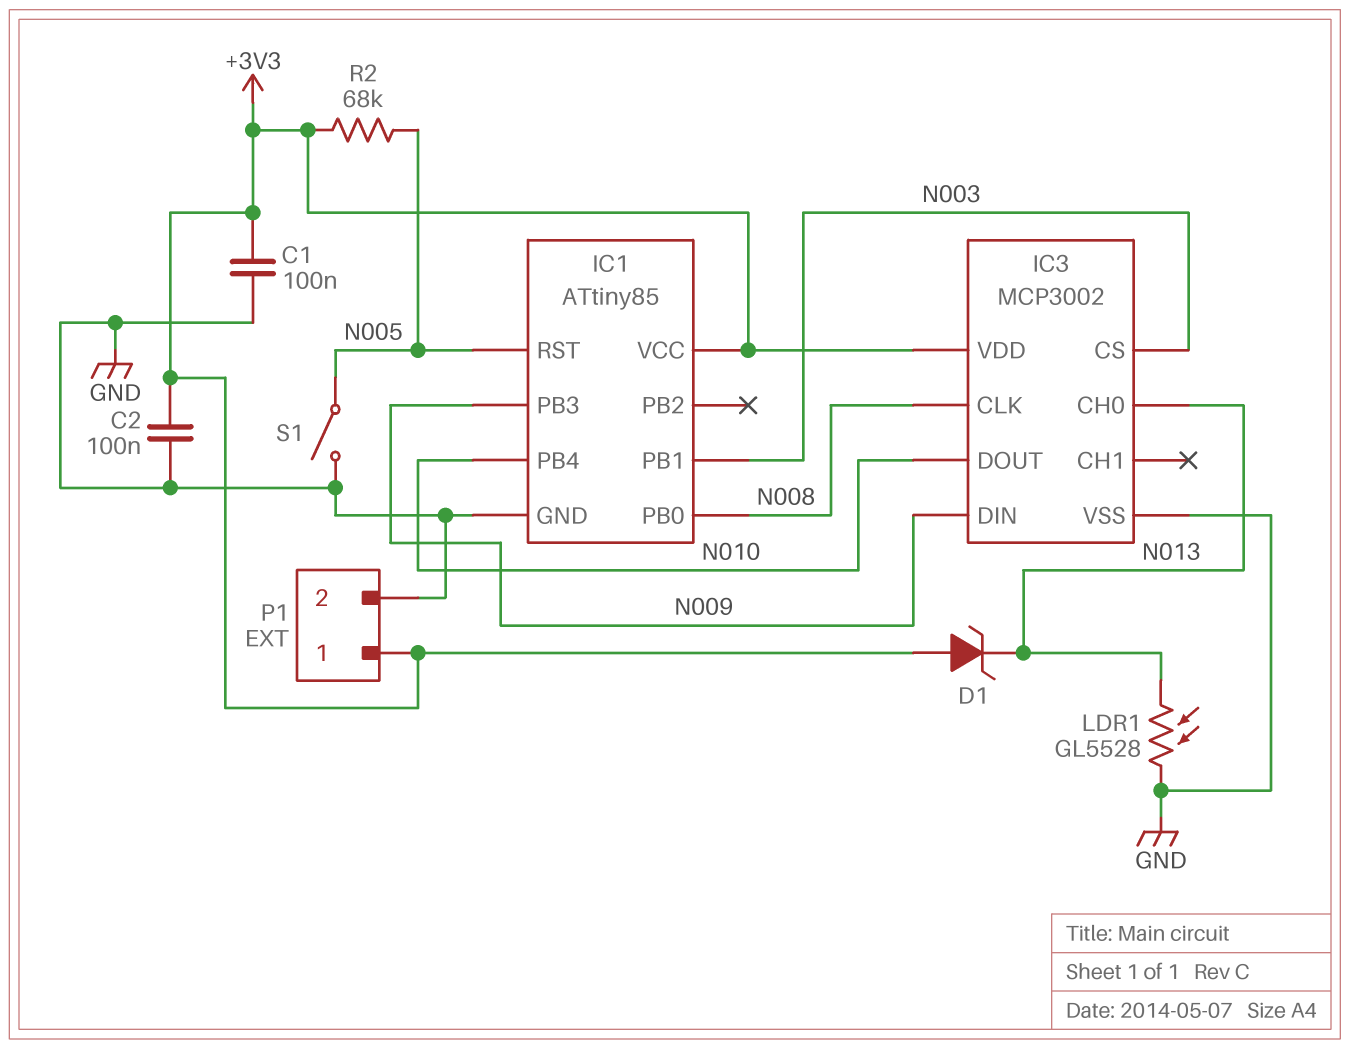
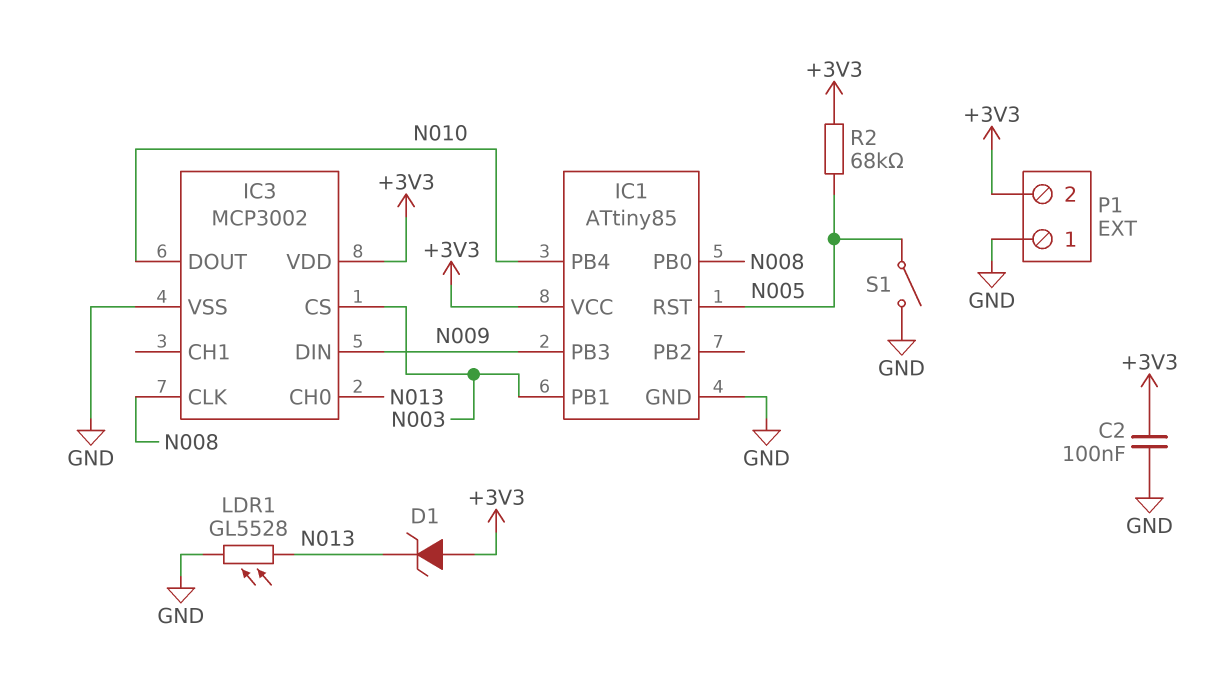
C1: 100nF (+3V3, GND) -> none
P1 pin 1: +3V3 -> GND
P1 pin 2: GND -> +3V3

